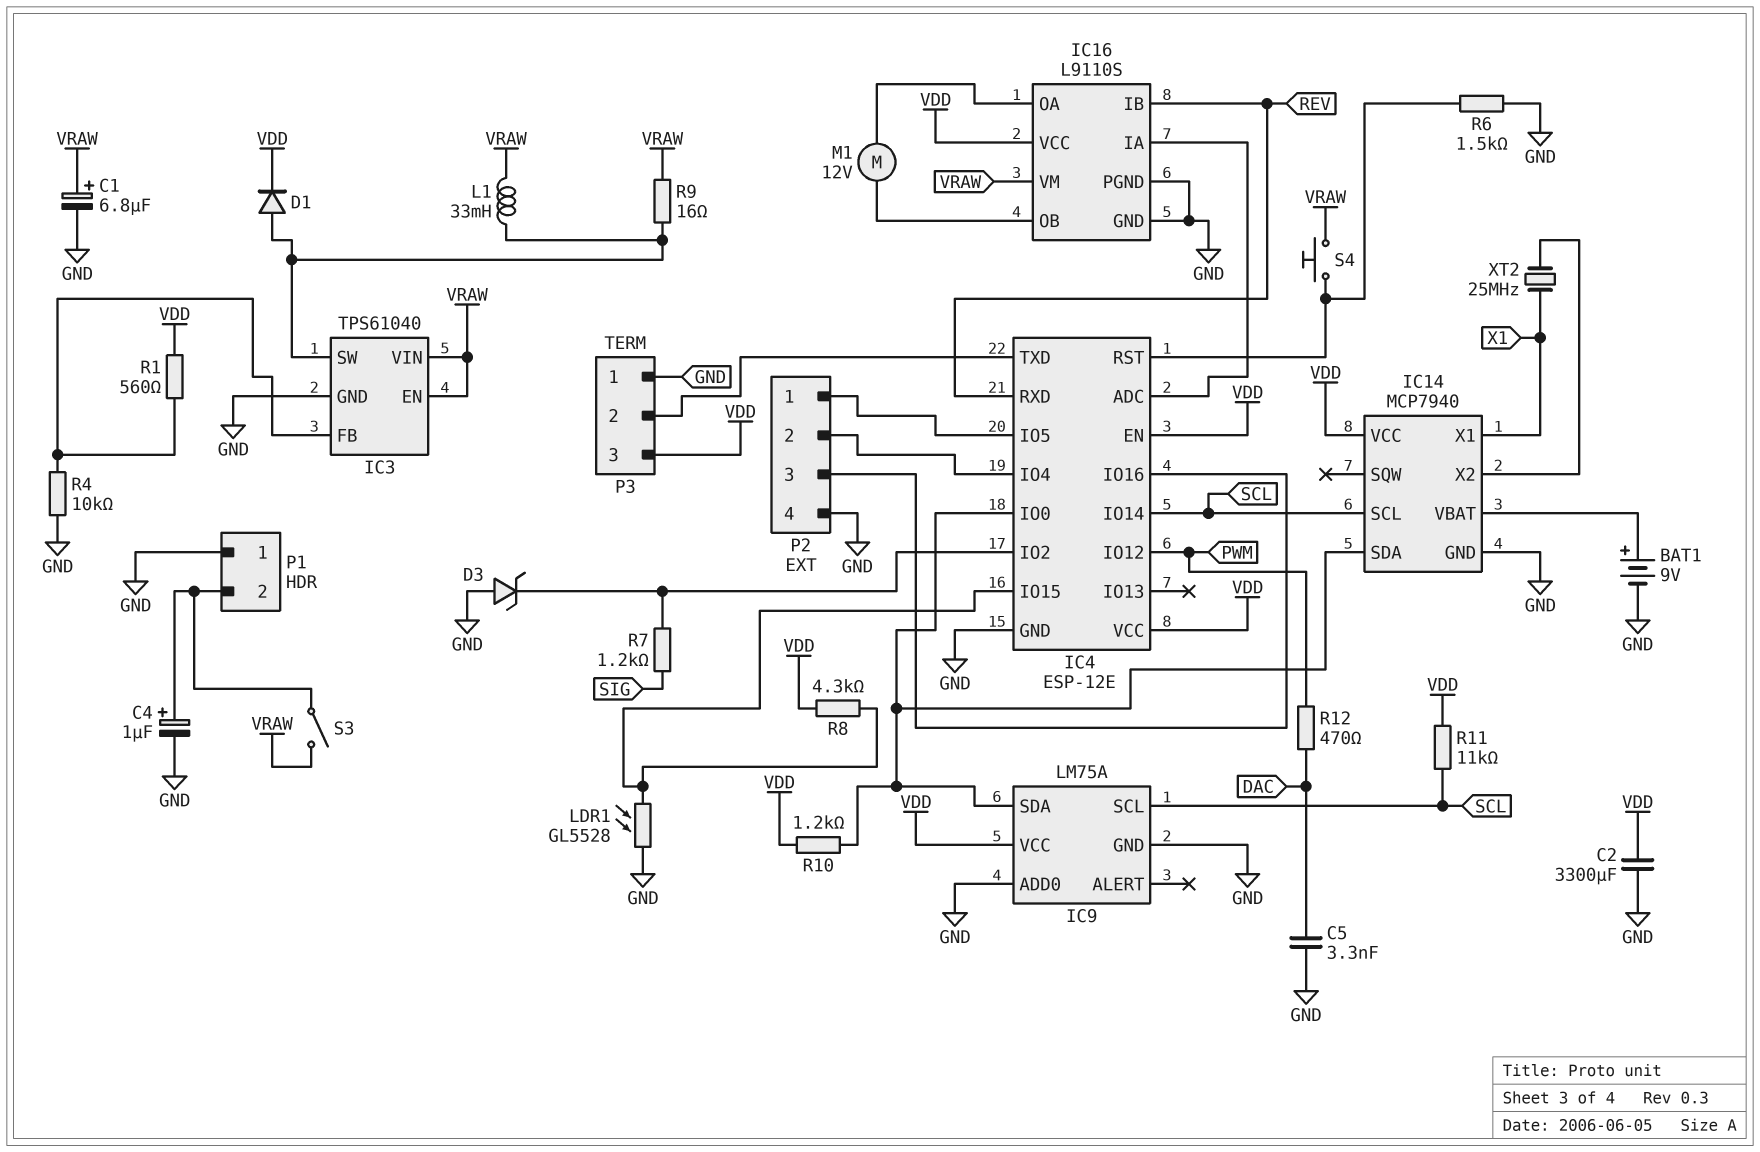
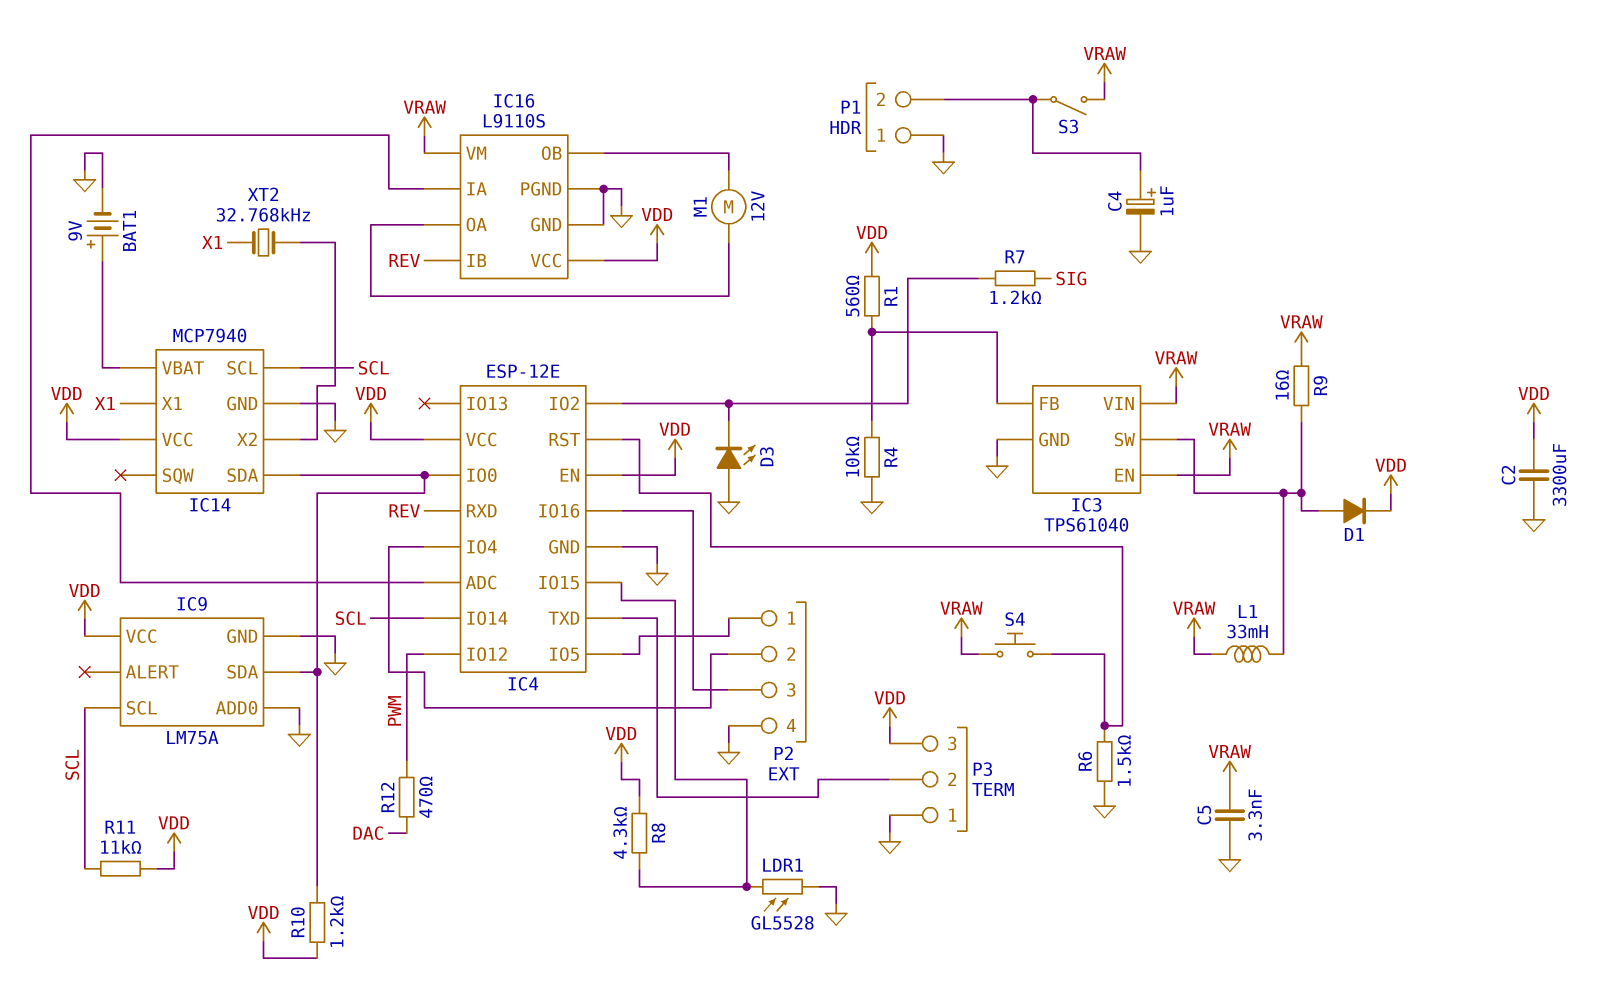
C1: 6.8uF (plus VRAW, minus GND) -> none
C5: 3.3nF (DAC, GND) -> 3.3nF (GND, VRAW)
D3: zener (A GND, K IC4/IO2) -> LED (A GND, K IC4/IO2)
XT2: 25MHz (IC14/X2, X1) -> 32.768kHz (IC14/X2, X1)

